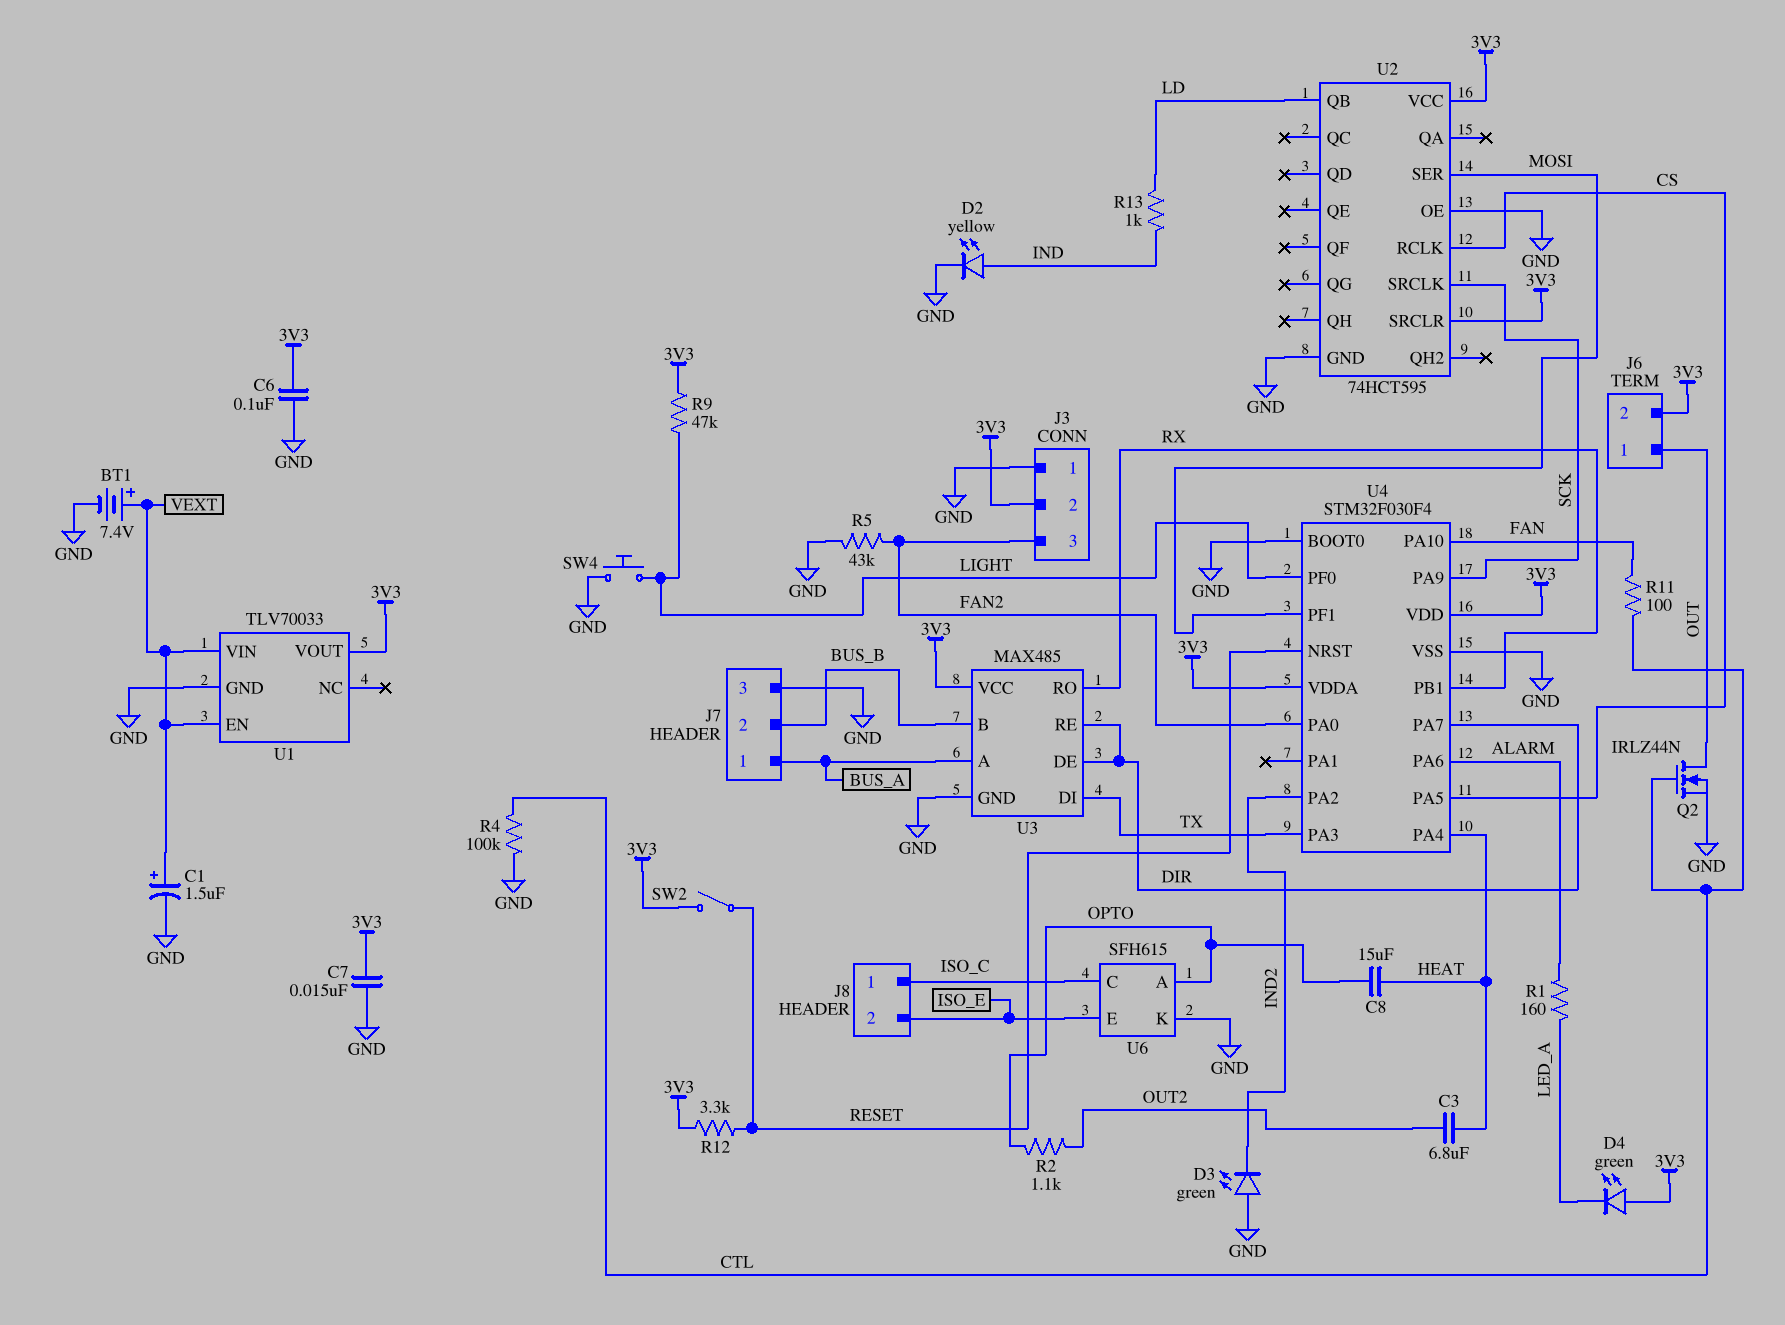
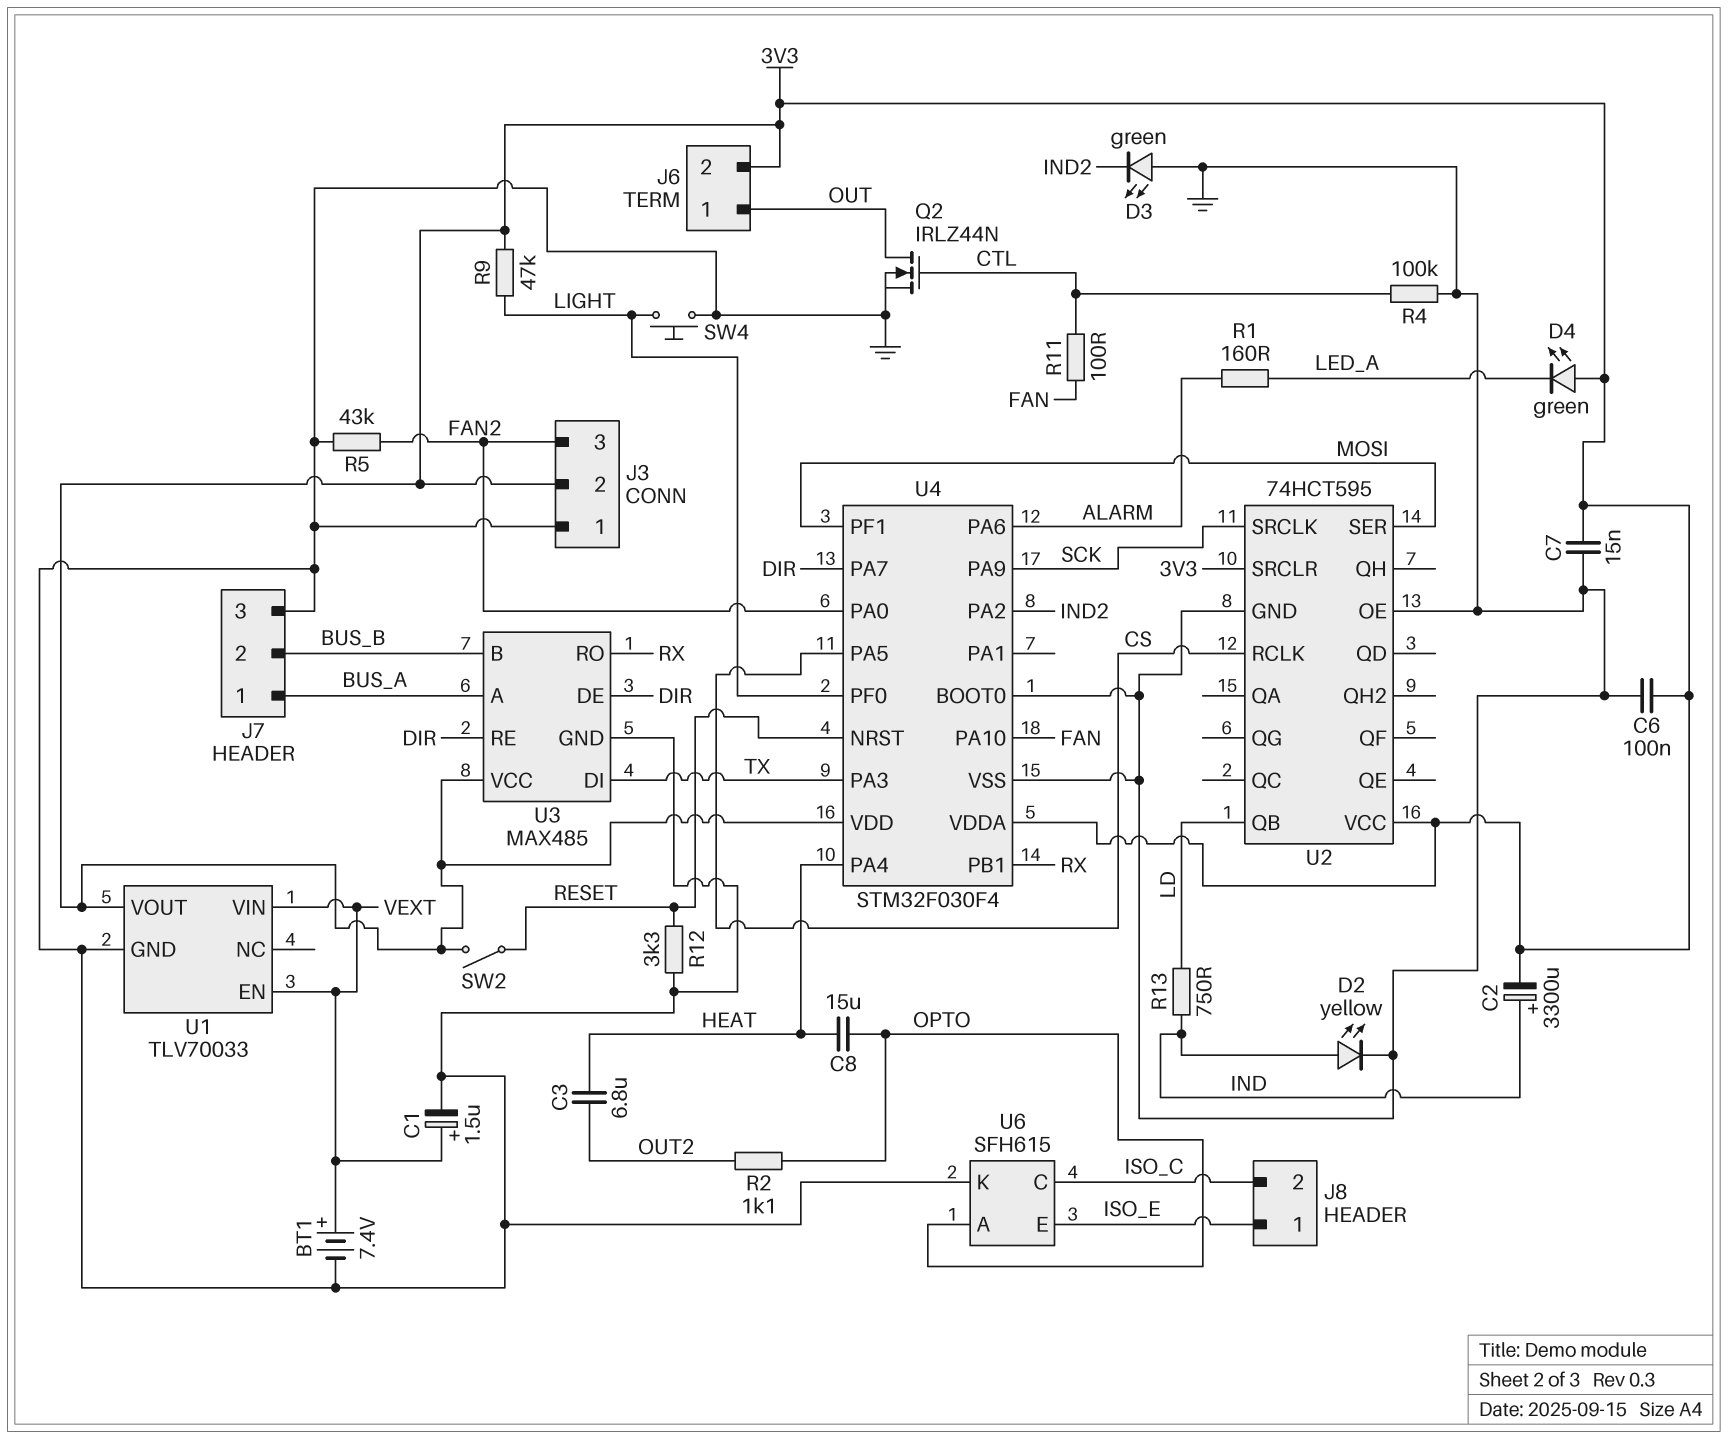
C2: none -> 3300uF (plus IND, minus 3V3)
J8 pin 1: ISO_C -> ISO_E
J8 pin 2: ISO_E -> ISO_C
R12: 3.3k (3V3, RESET) -> 3.3k (GND, RESET)
R13: 1k (IND, LD) -> 750 (IND, LD)

